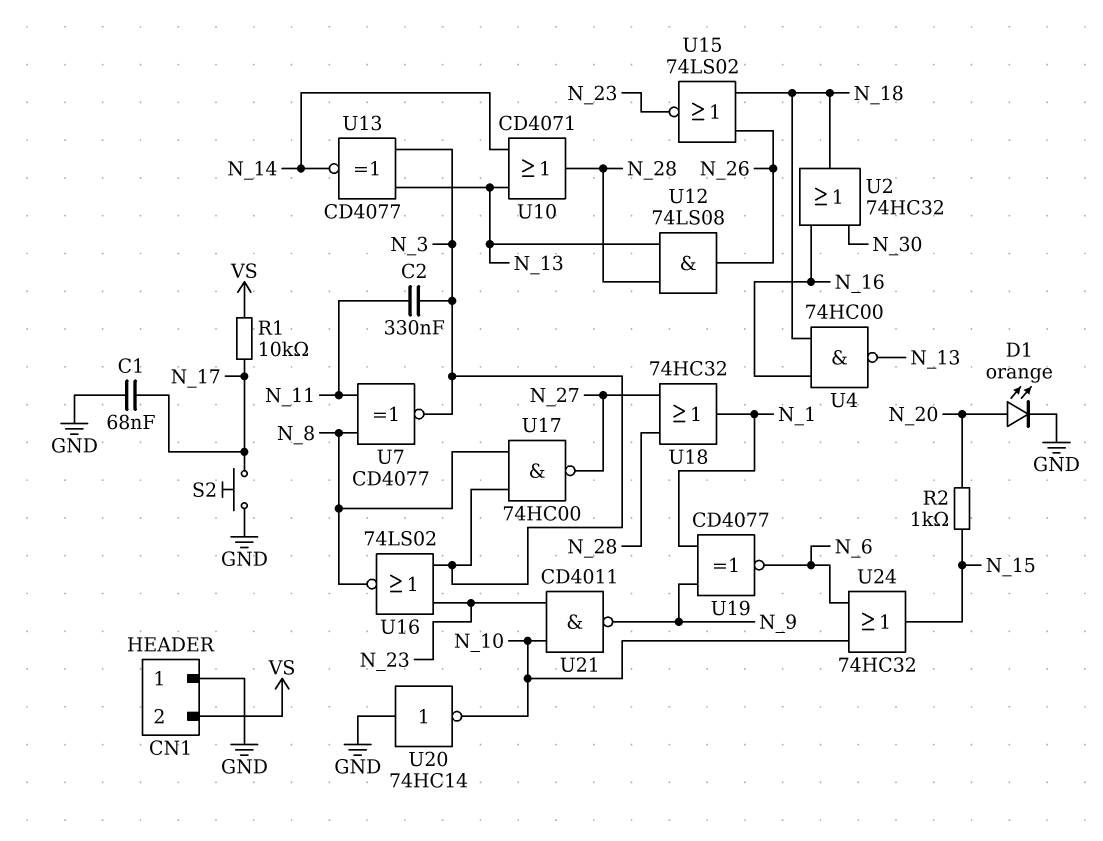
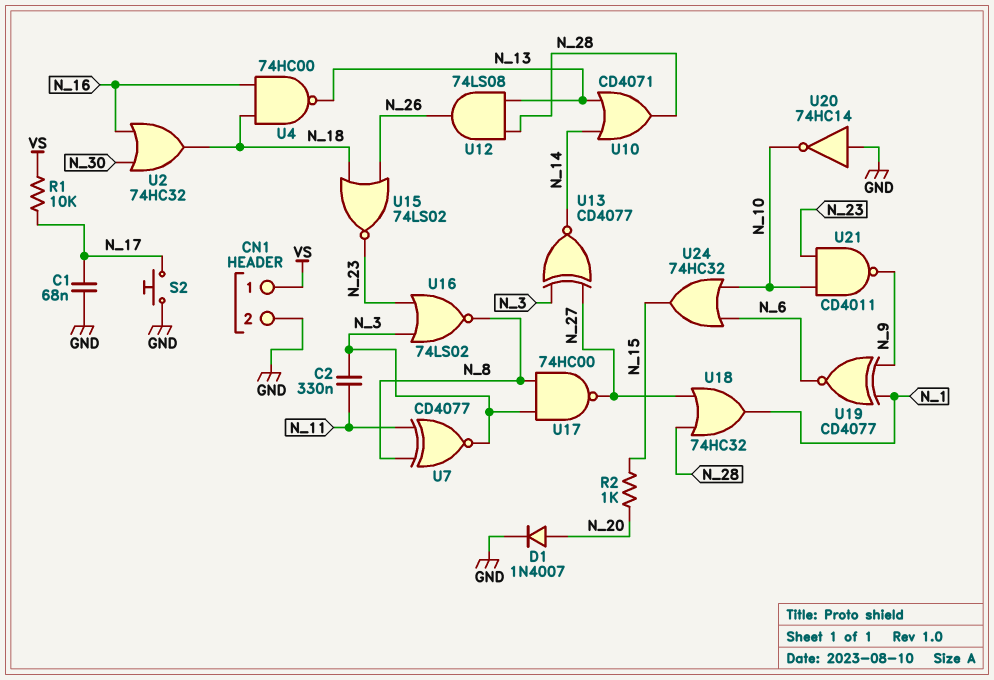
CN1 pin 1: GND -> VS
CN1 pin 2: VS -> GND
D1: LED orange (A N_20, K GND) -> diode 1N4007 (A N_20, K GND)
U13: XNOR CD4077 (in N_3, in N_13, out N_14) -> XNOR CD4077 (in N_3, in N_27, out N_14)

